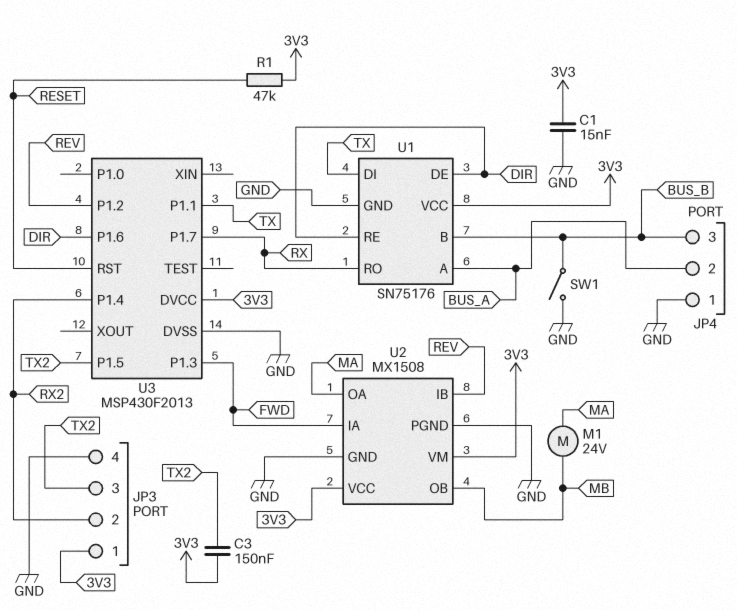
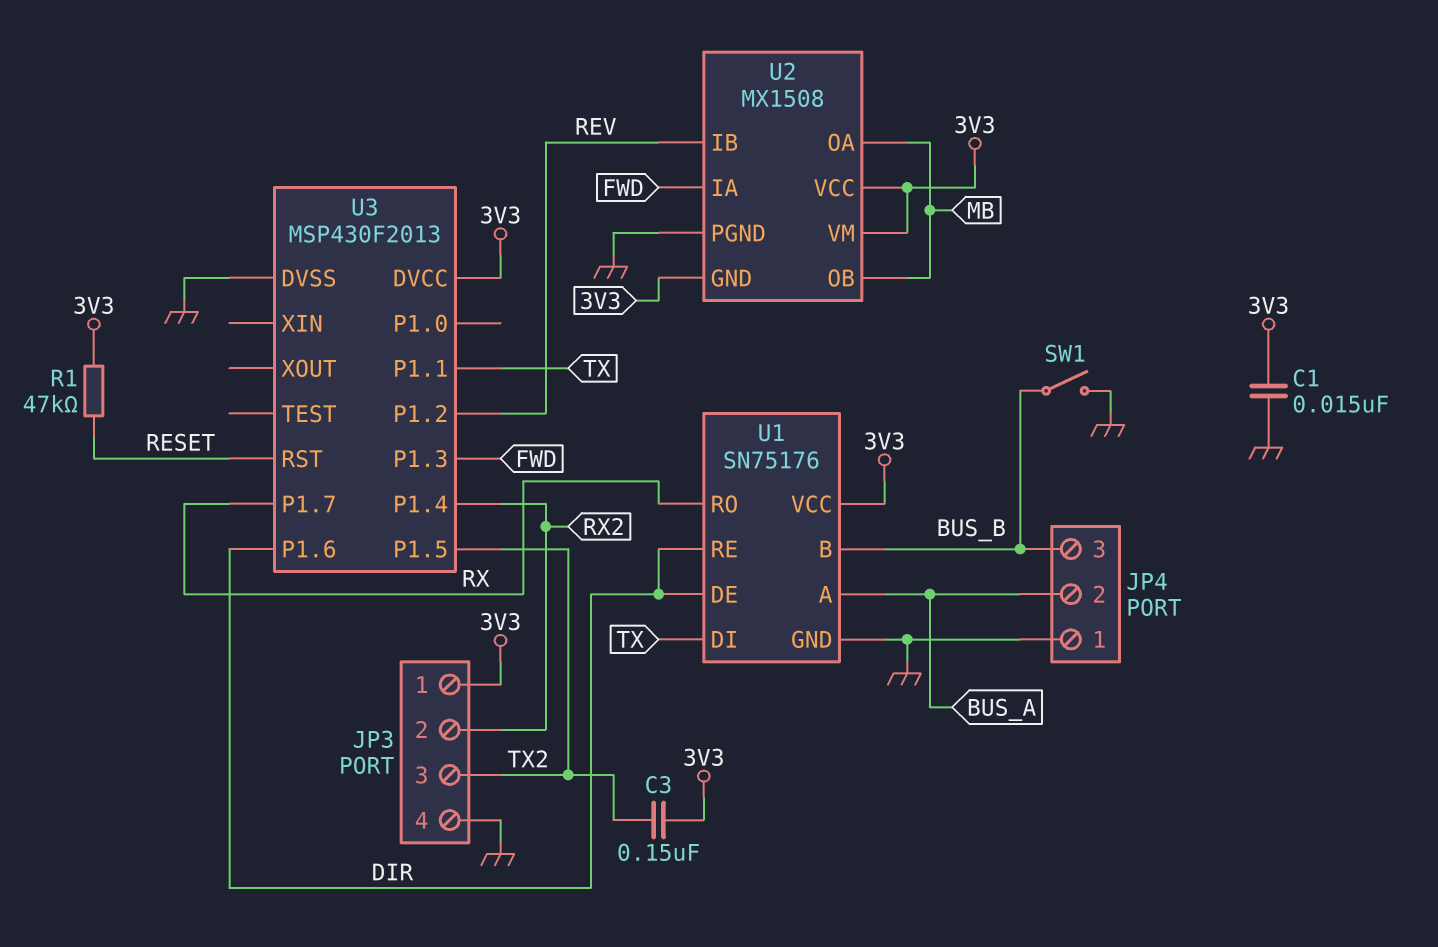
M1: motor 24V (MA, MB) -> none
U2 pin GND: GND -> 3V3
U2 pin OA: MA -> MB

